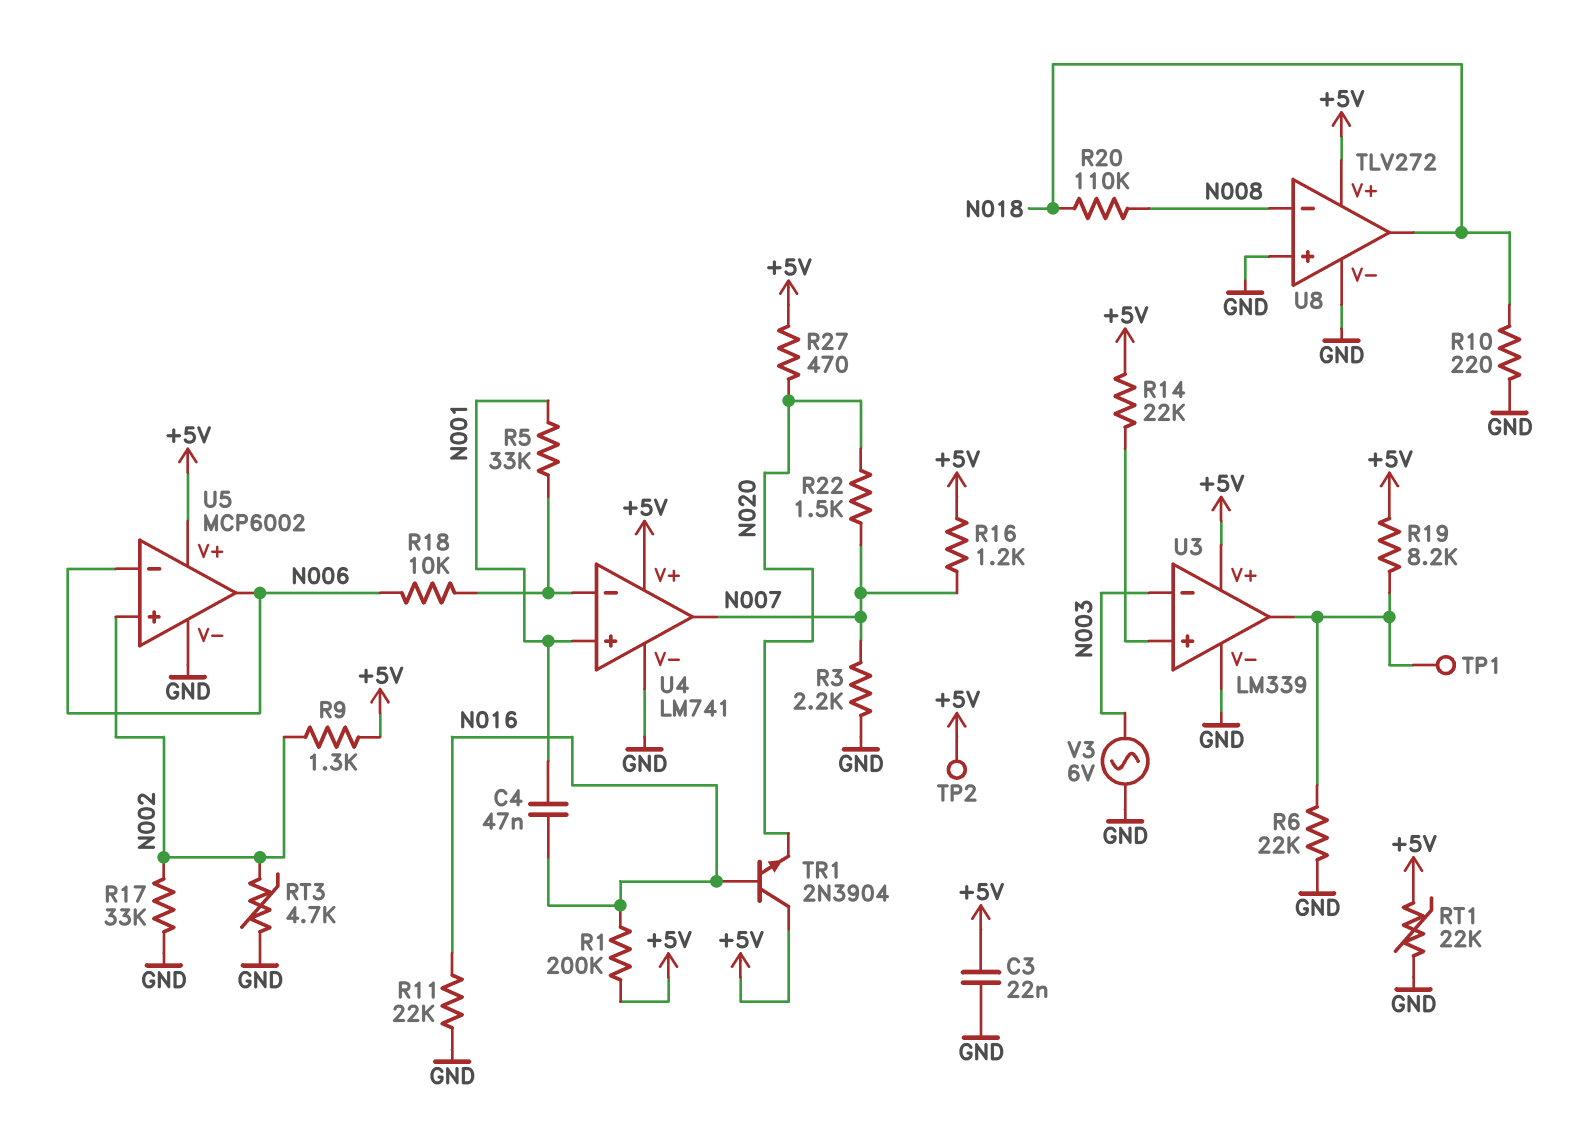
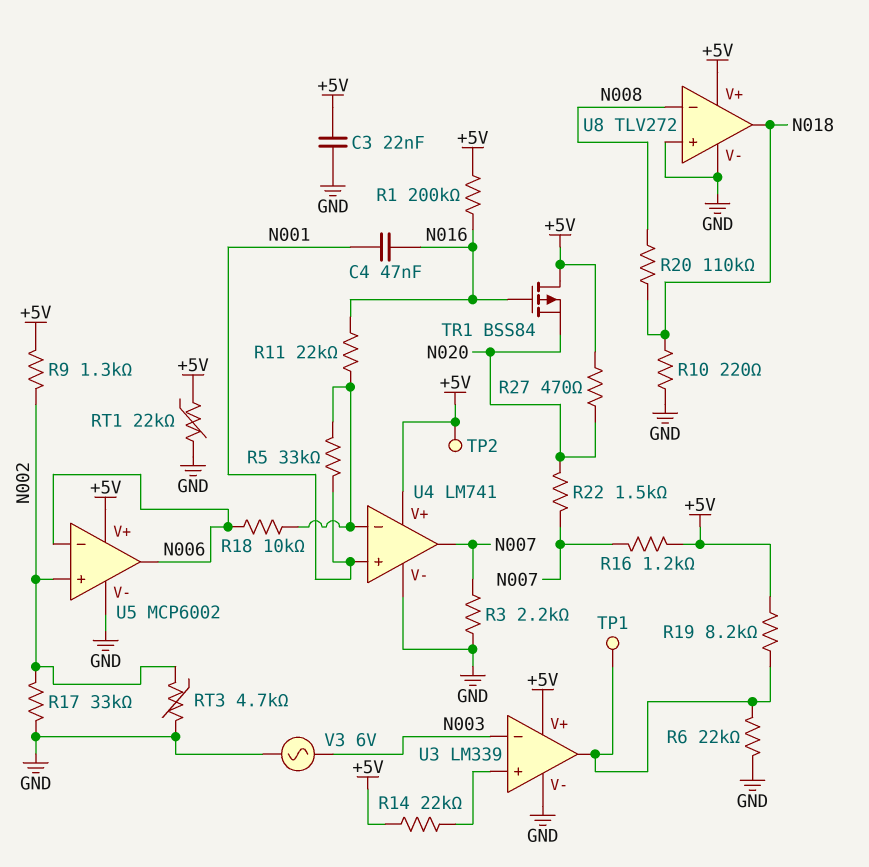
R11: 22k (GND, N016) -> 22k (N016, U4/in-)
TR1: NPN 2N3904 (B N016, C +5V, E N020) -> PMOS BSS84 (G N016, D +5V, S N020)

